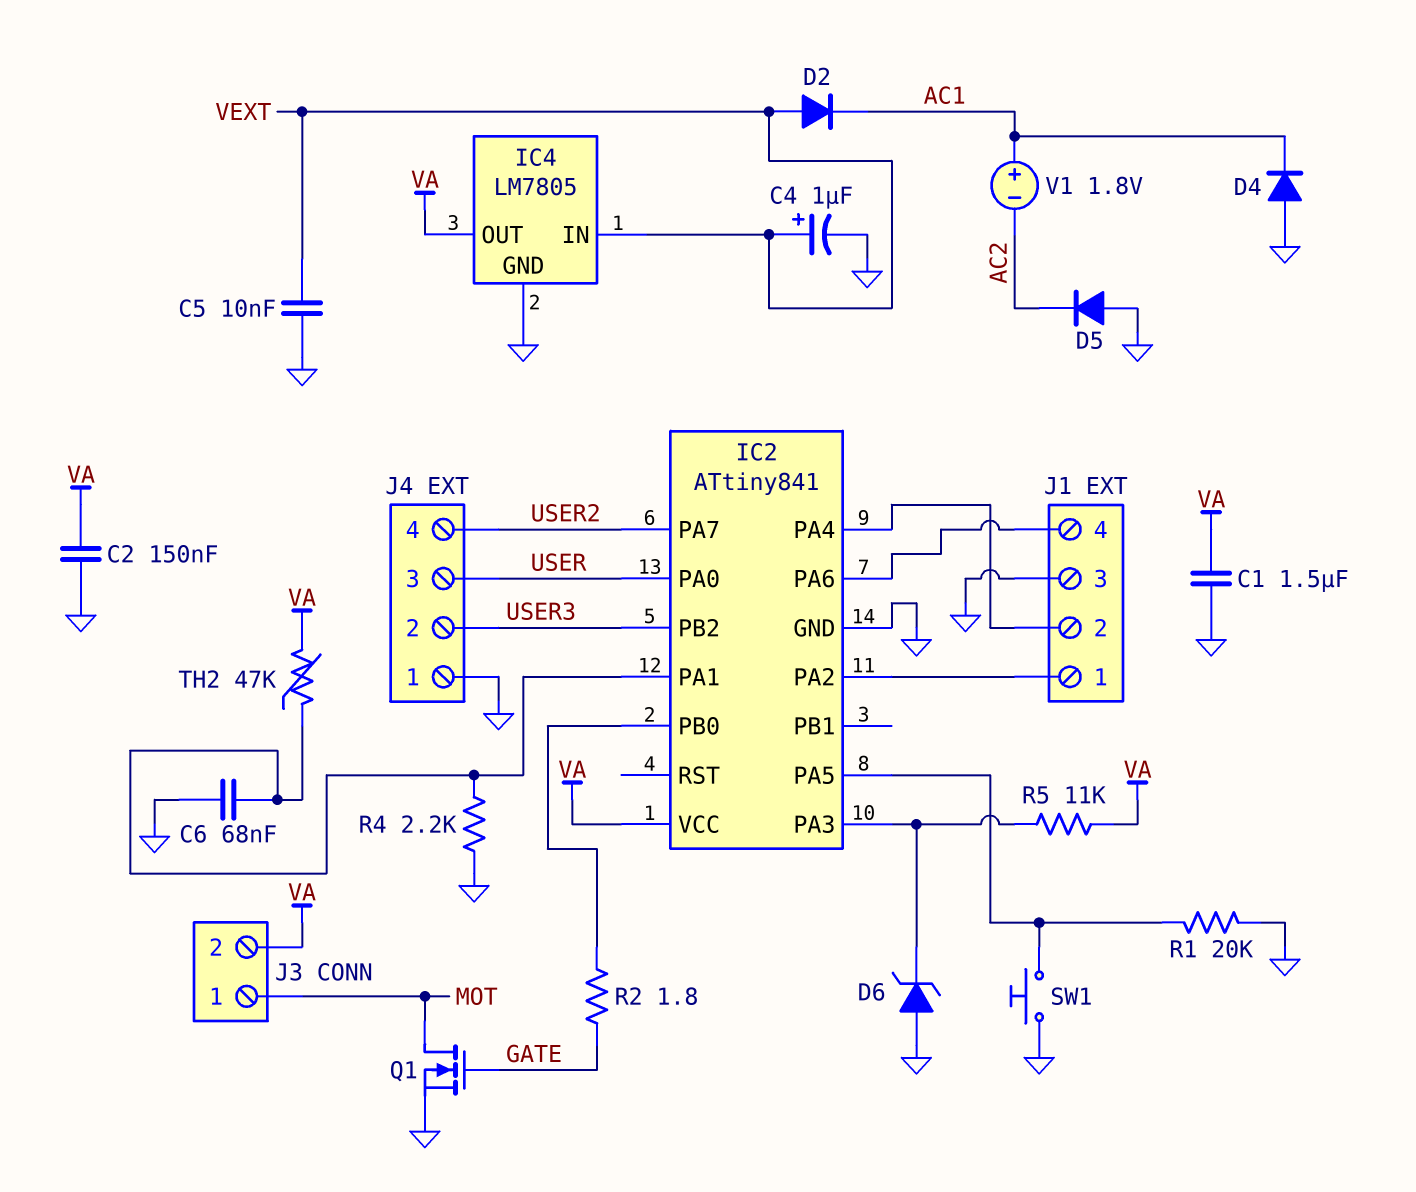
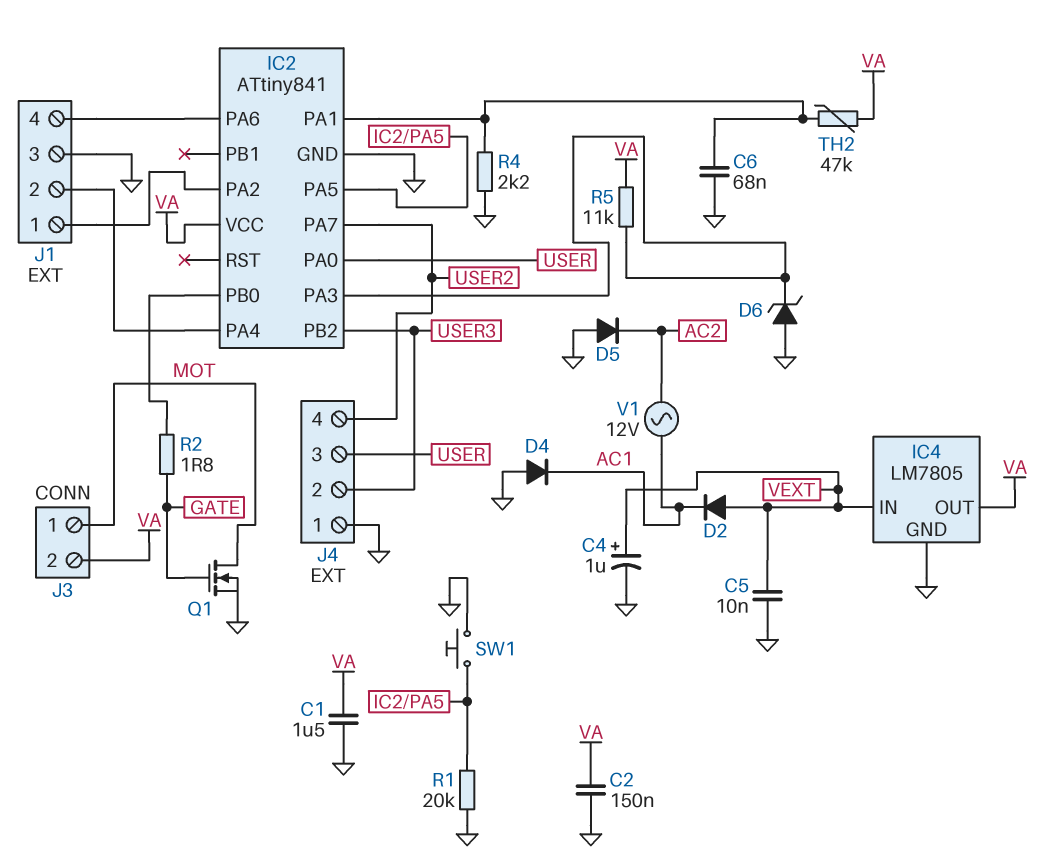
V1: 1.8V (plus AC1, minus AC2) -> AC 12V (AC1, AC2)

